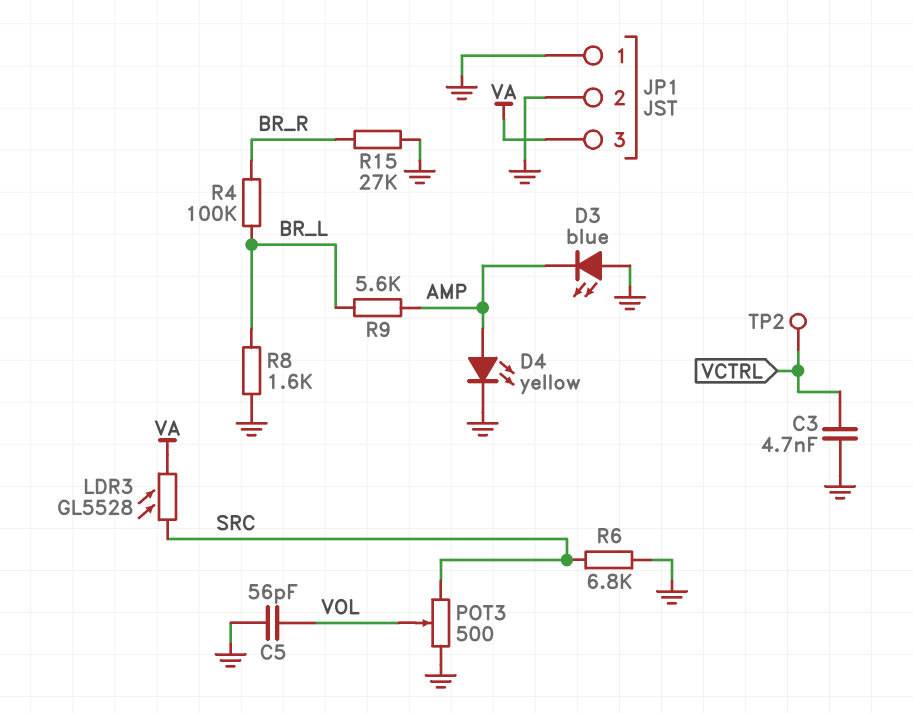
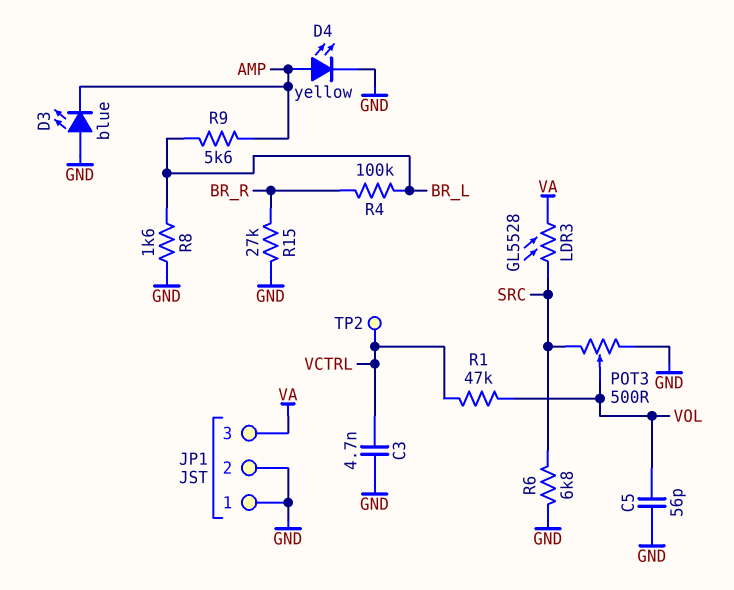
R1: none -> 47k (VCTRL, VOL)

